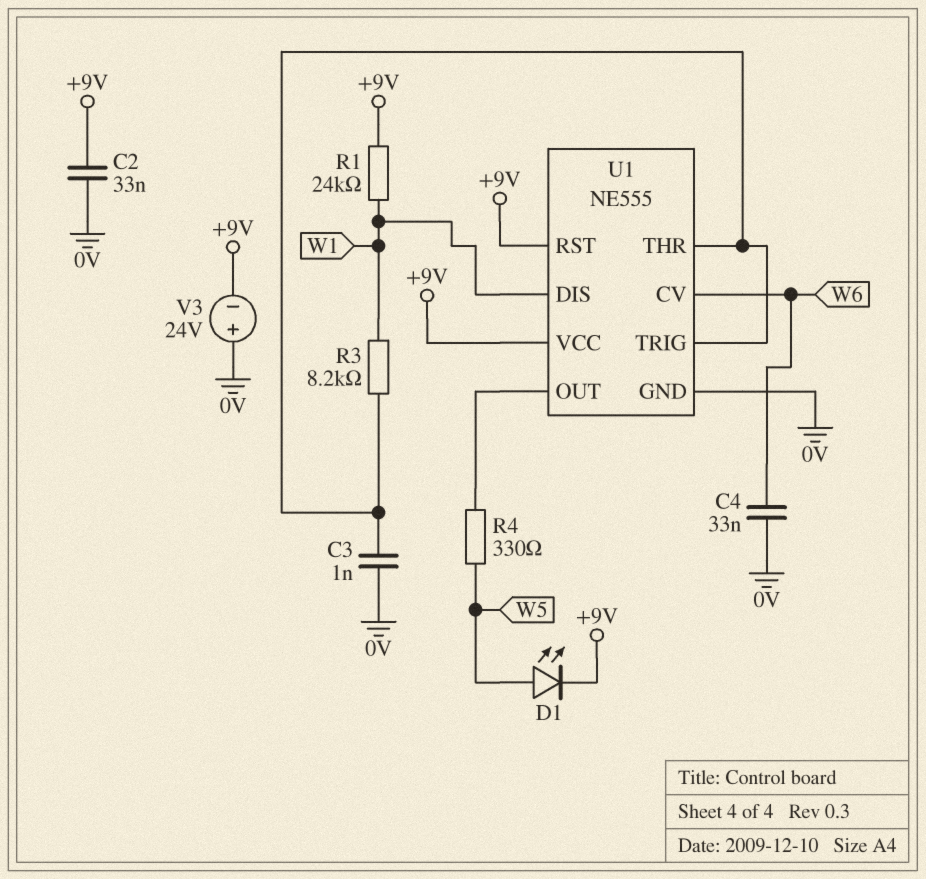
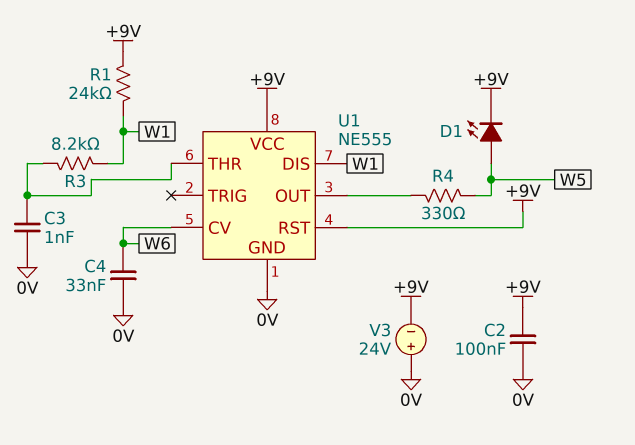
C2: 33nF (+9V, 0V) -> 100nF (+9V, 0V)
U1 pin TRIG: U1/THR -> none

